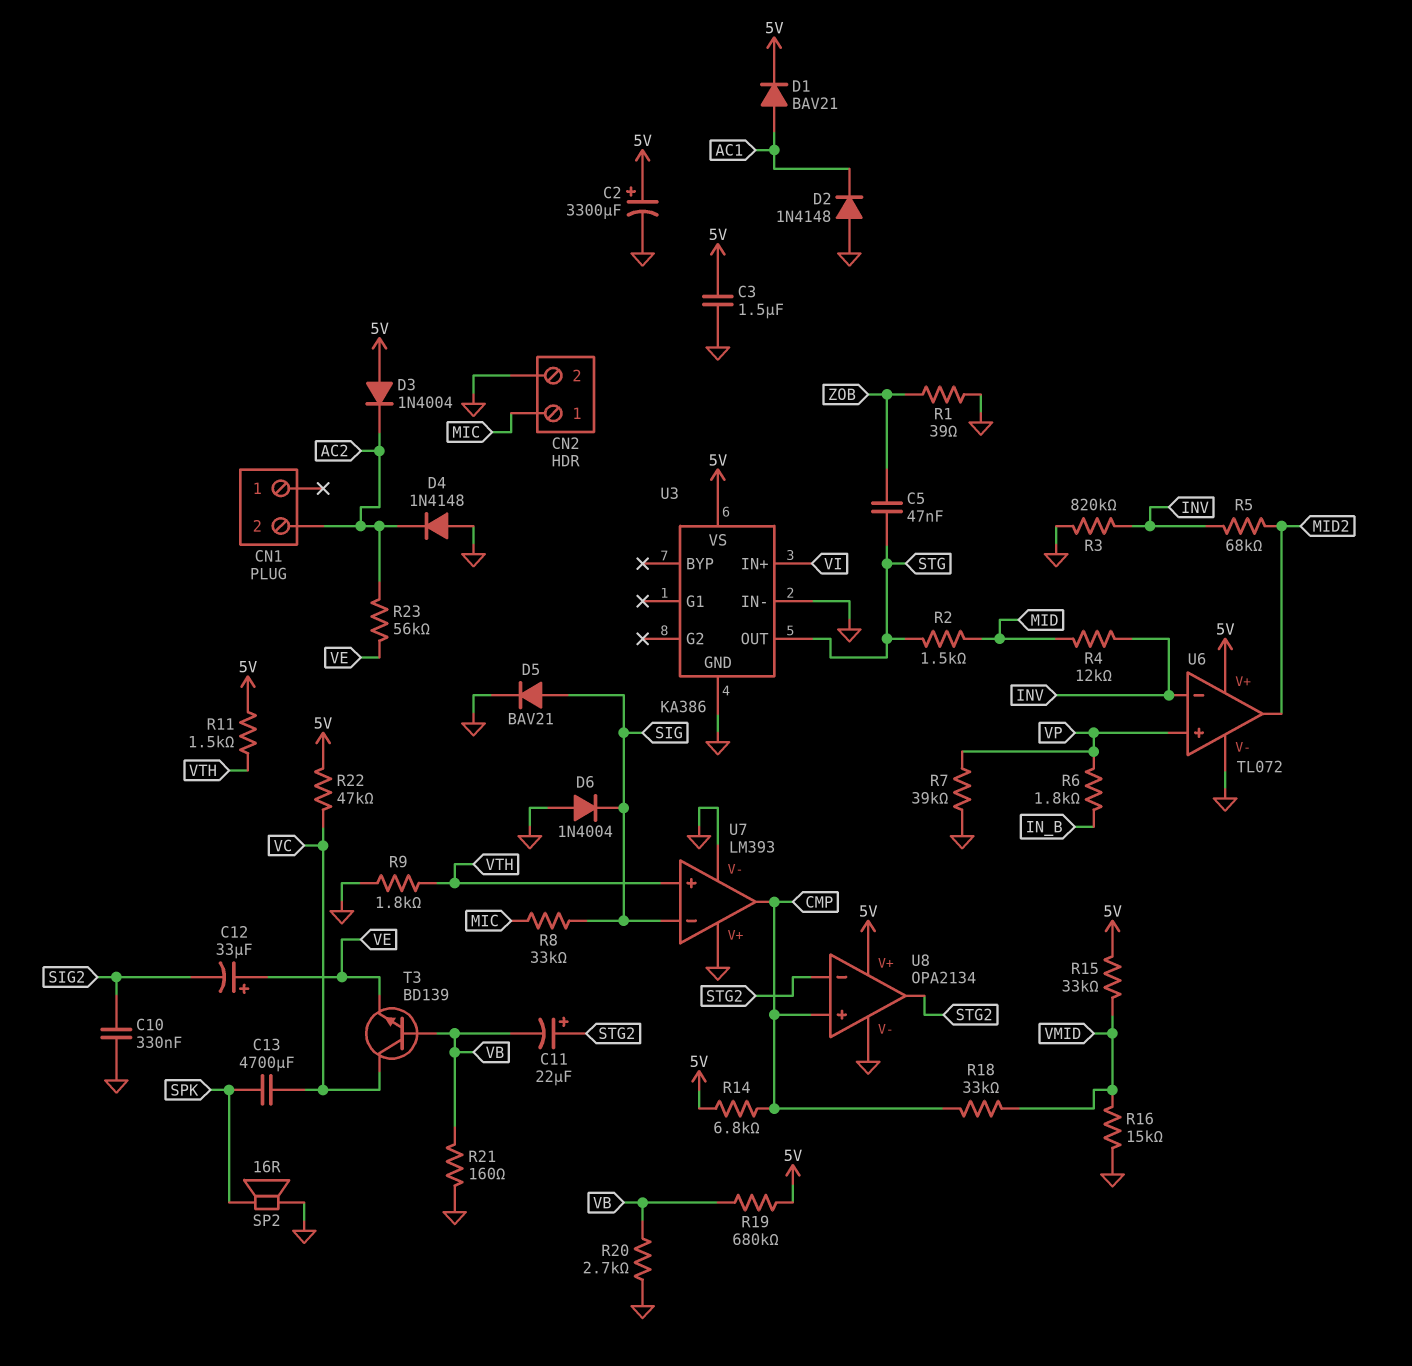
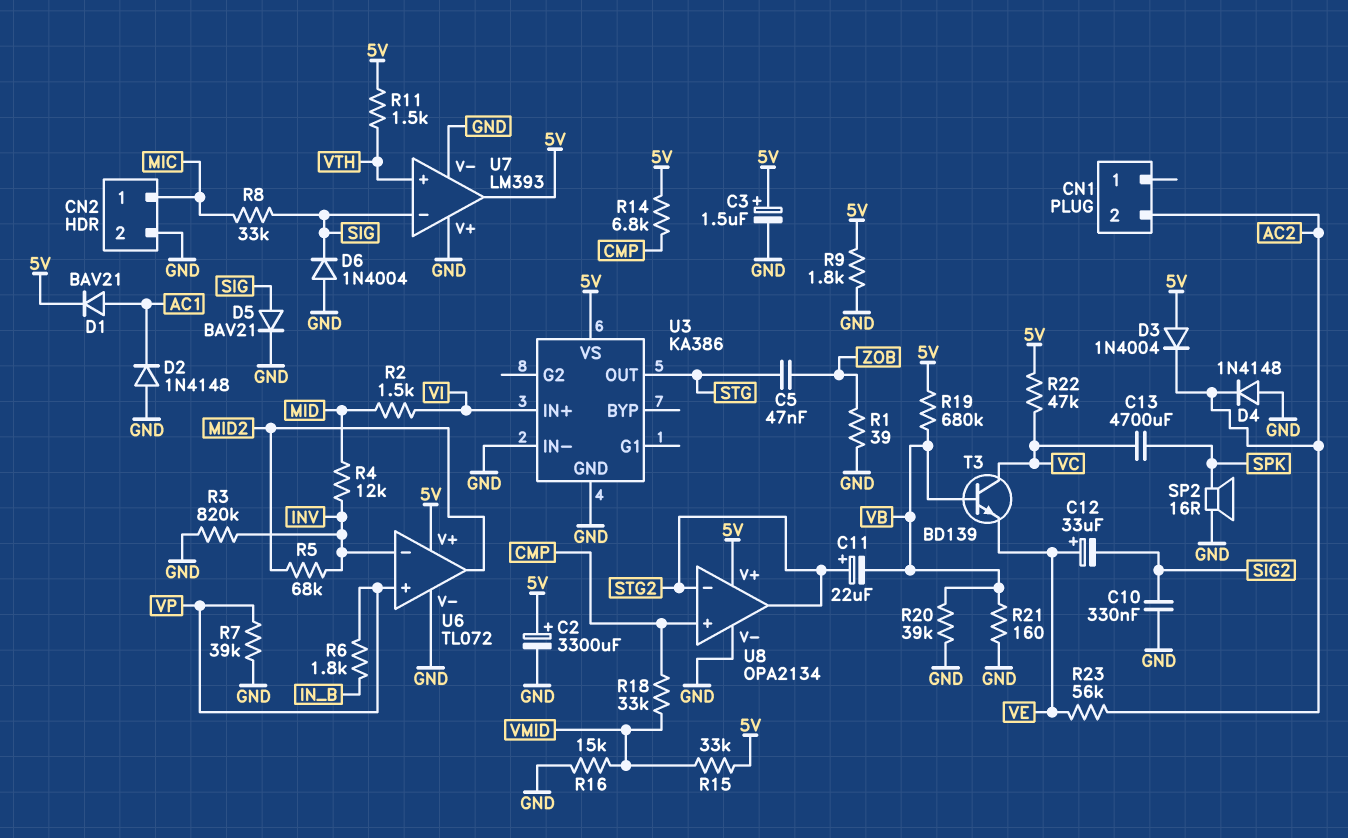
C3: 1.5uF (5V, GND) -> 1.5uF (plus 5V, minus GND)
R2: 1.5k (MID, STG) -> 1.5k (MID, VI)
R9: 1.8k (GND, VTH) -> 1.8k (5V, GND)
R20: 2.7k (GND, VB) -> 39k (GND, VB)
U7 pin out: CMP -> 5V

